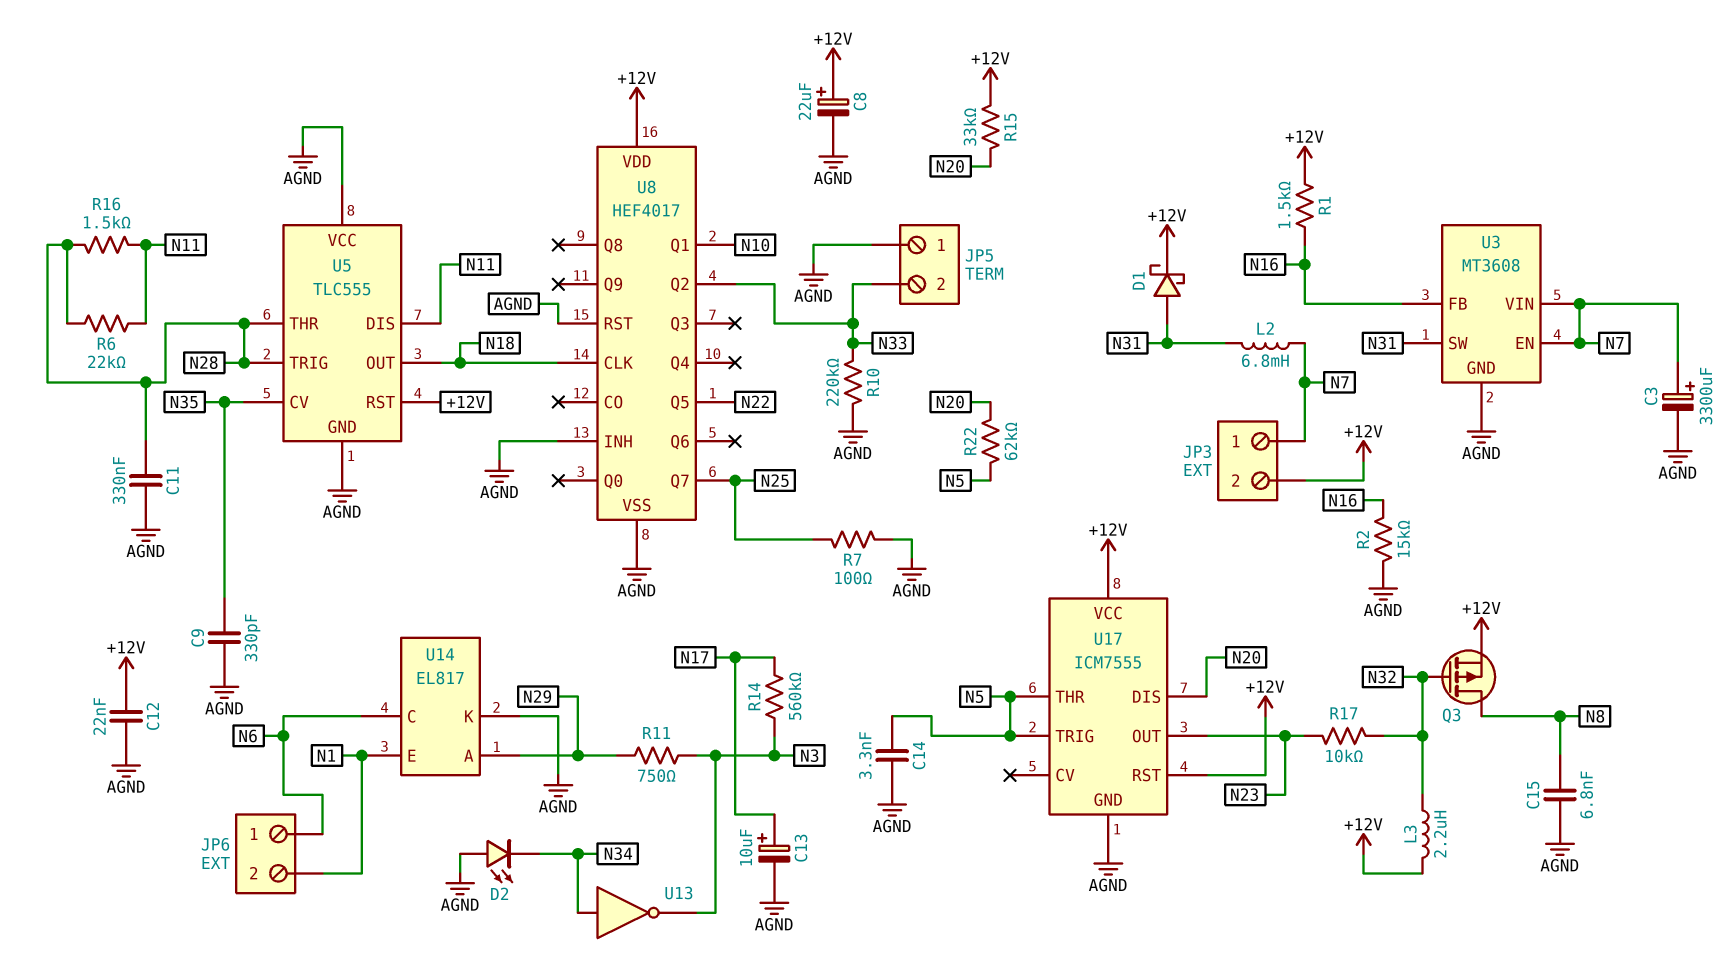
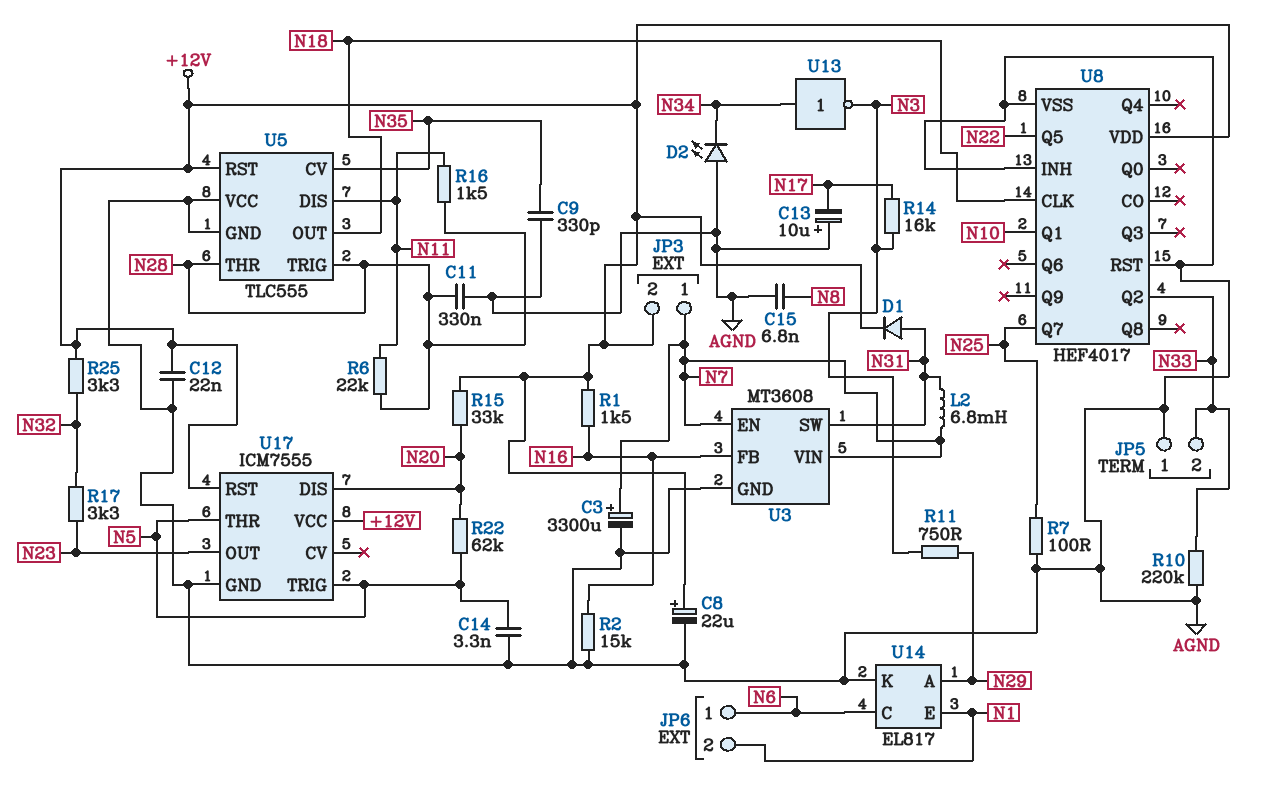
C13: 10uF (plus N17, minus AGND) -> 10uF (plus AGND, minus N17)
D1: schottky (A N31, K +12V) -> diode (A N31, K +12V)
L3: 2.2uH (+12V, N32) -> none
Q3: PMOS (G N32, D N8, S +12V) -> none
R14: 560k (N3, N17) -> 16k (N3, N17)
R17: 10k (N23, N32) -> 3.3k (N23, N32)
R25: none -> 3.3k (+12V, N32)

